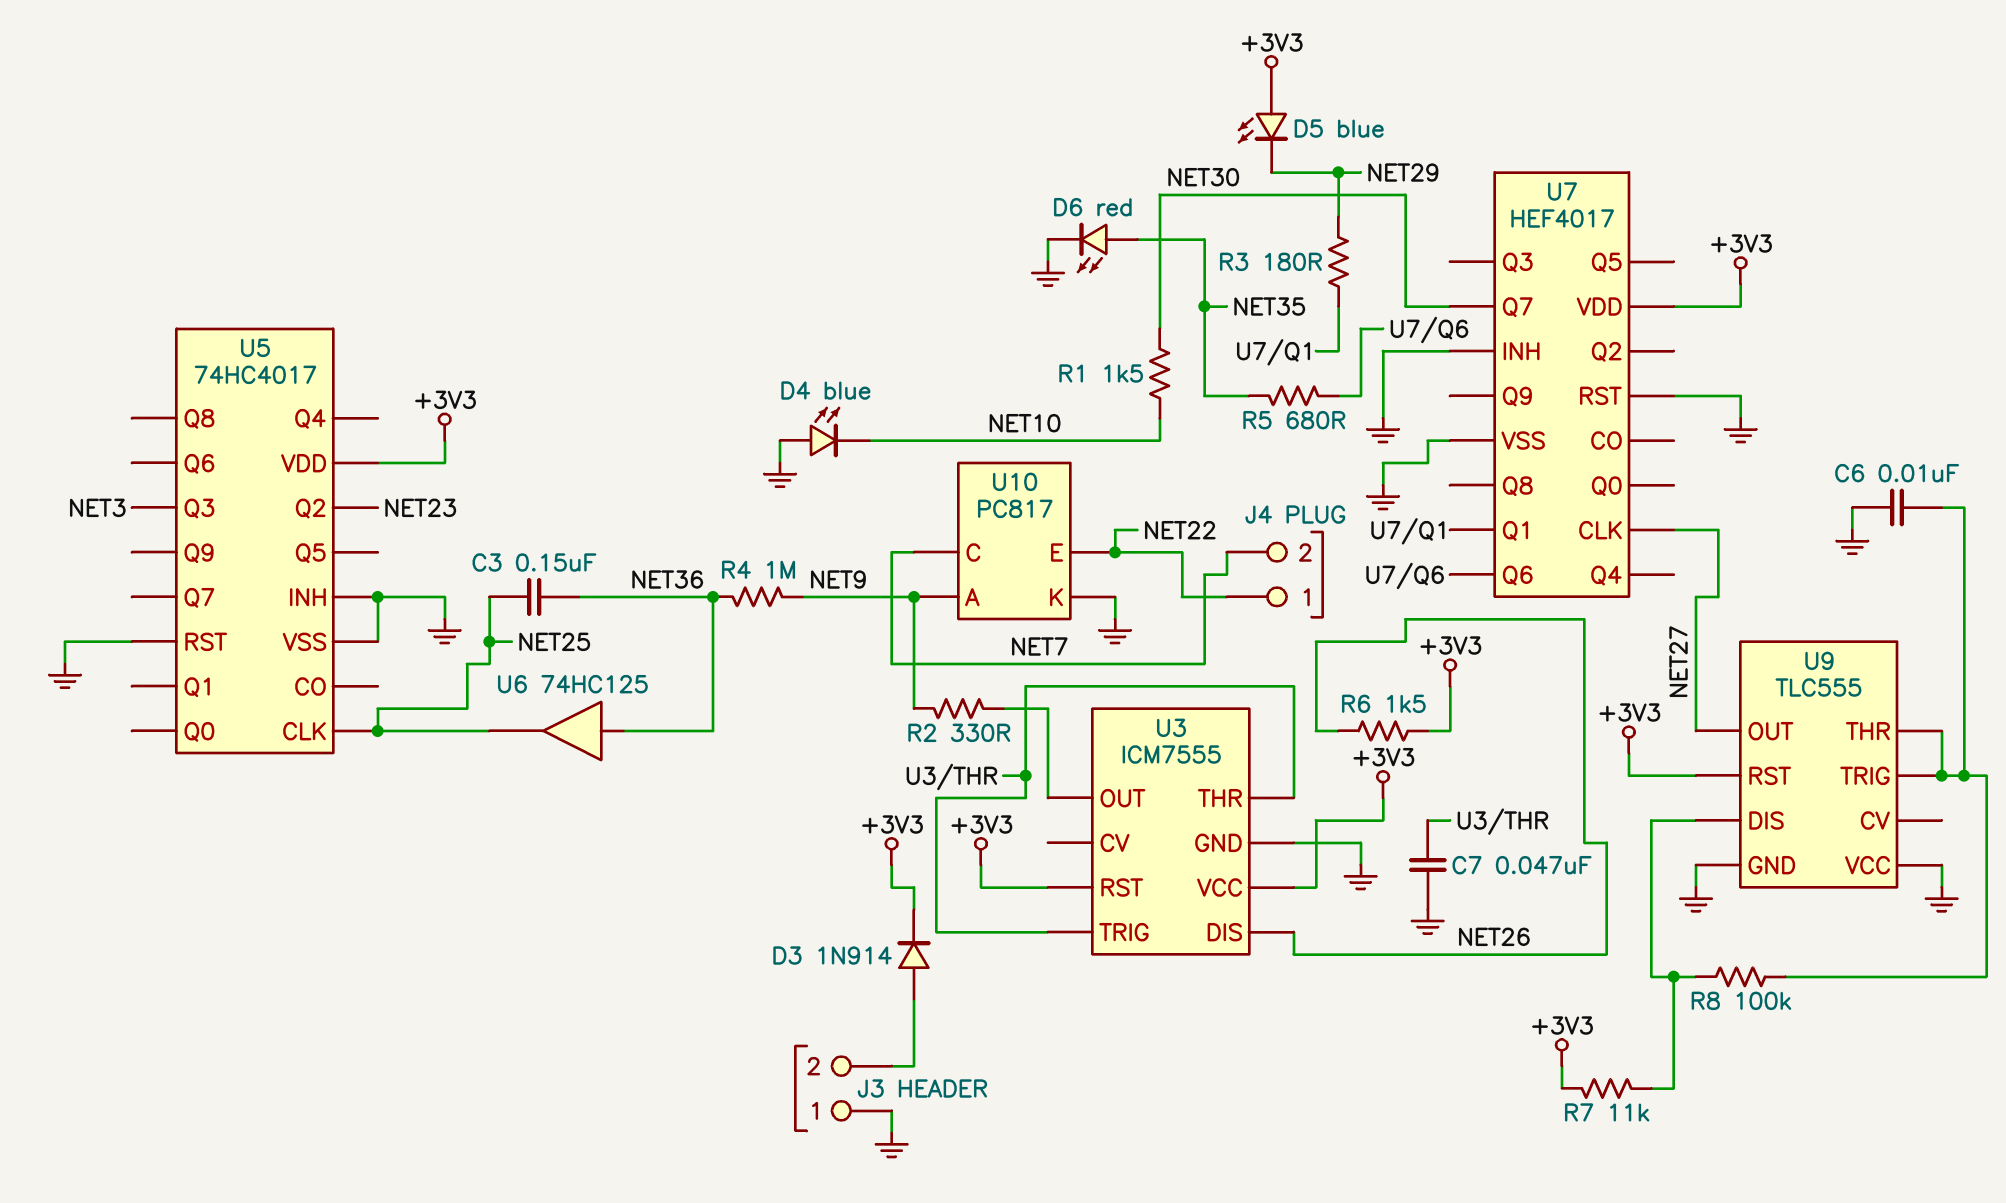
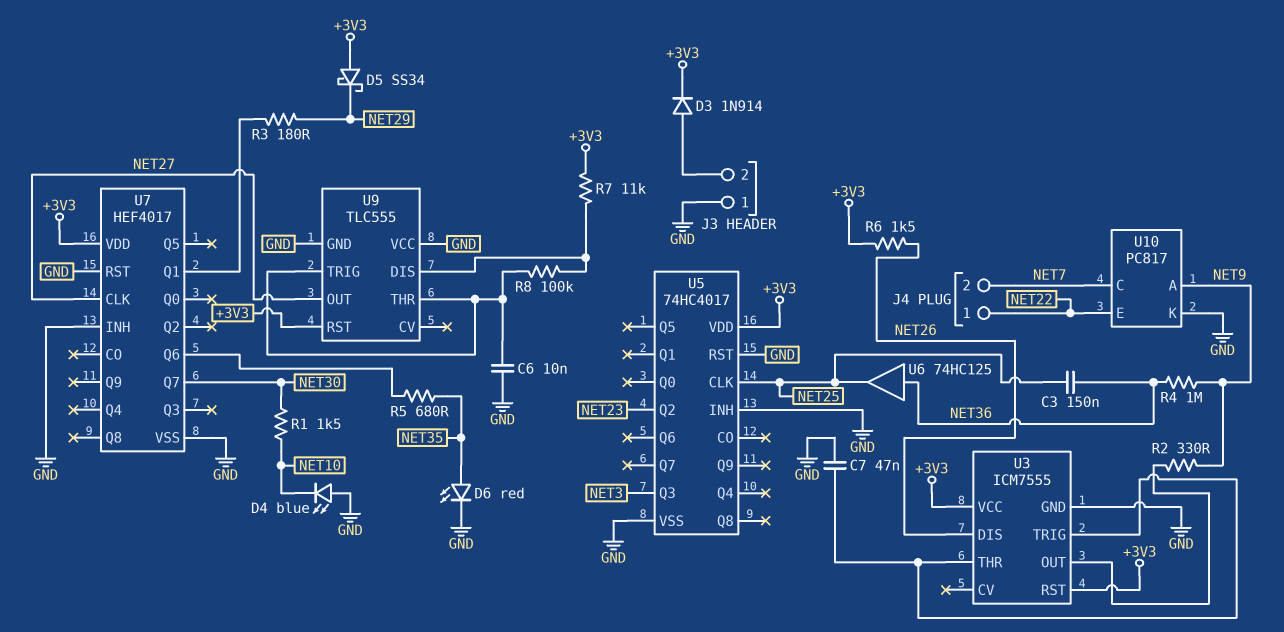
D5: LED blue (A +3V3, K NET29) -> schottky SS34 (A +3V3, K NET29)

